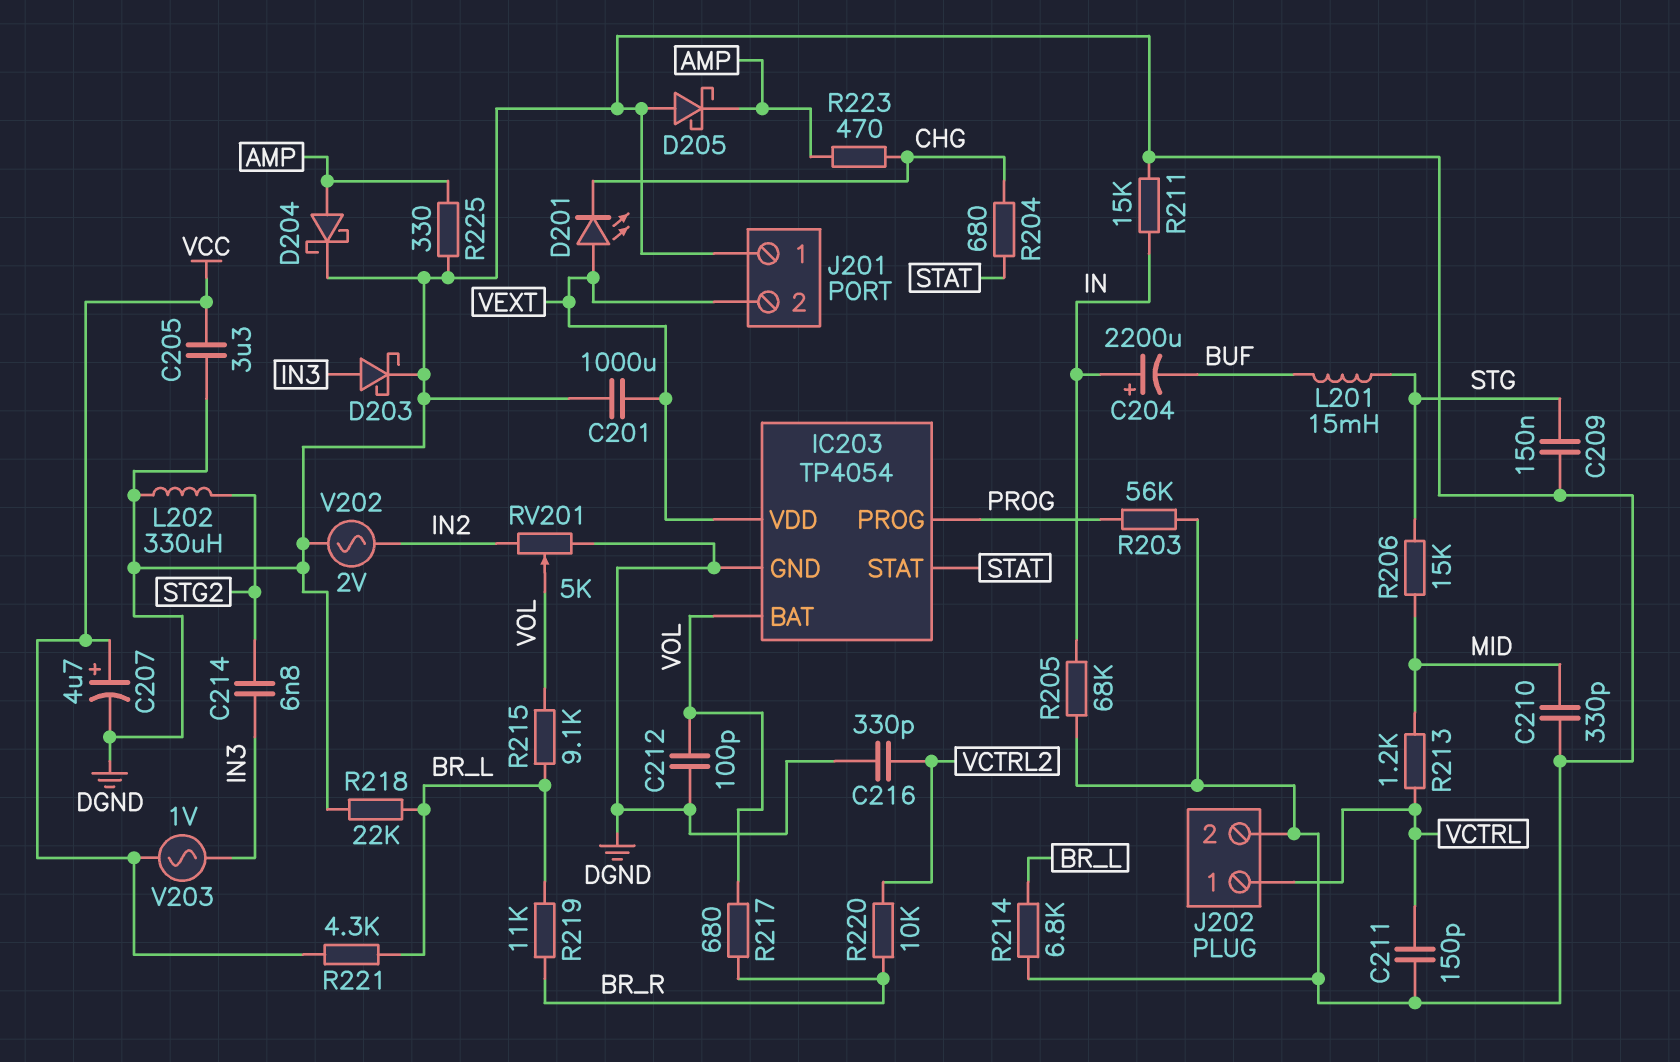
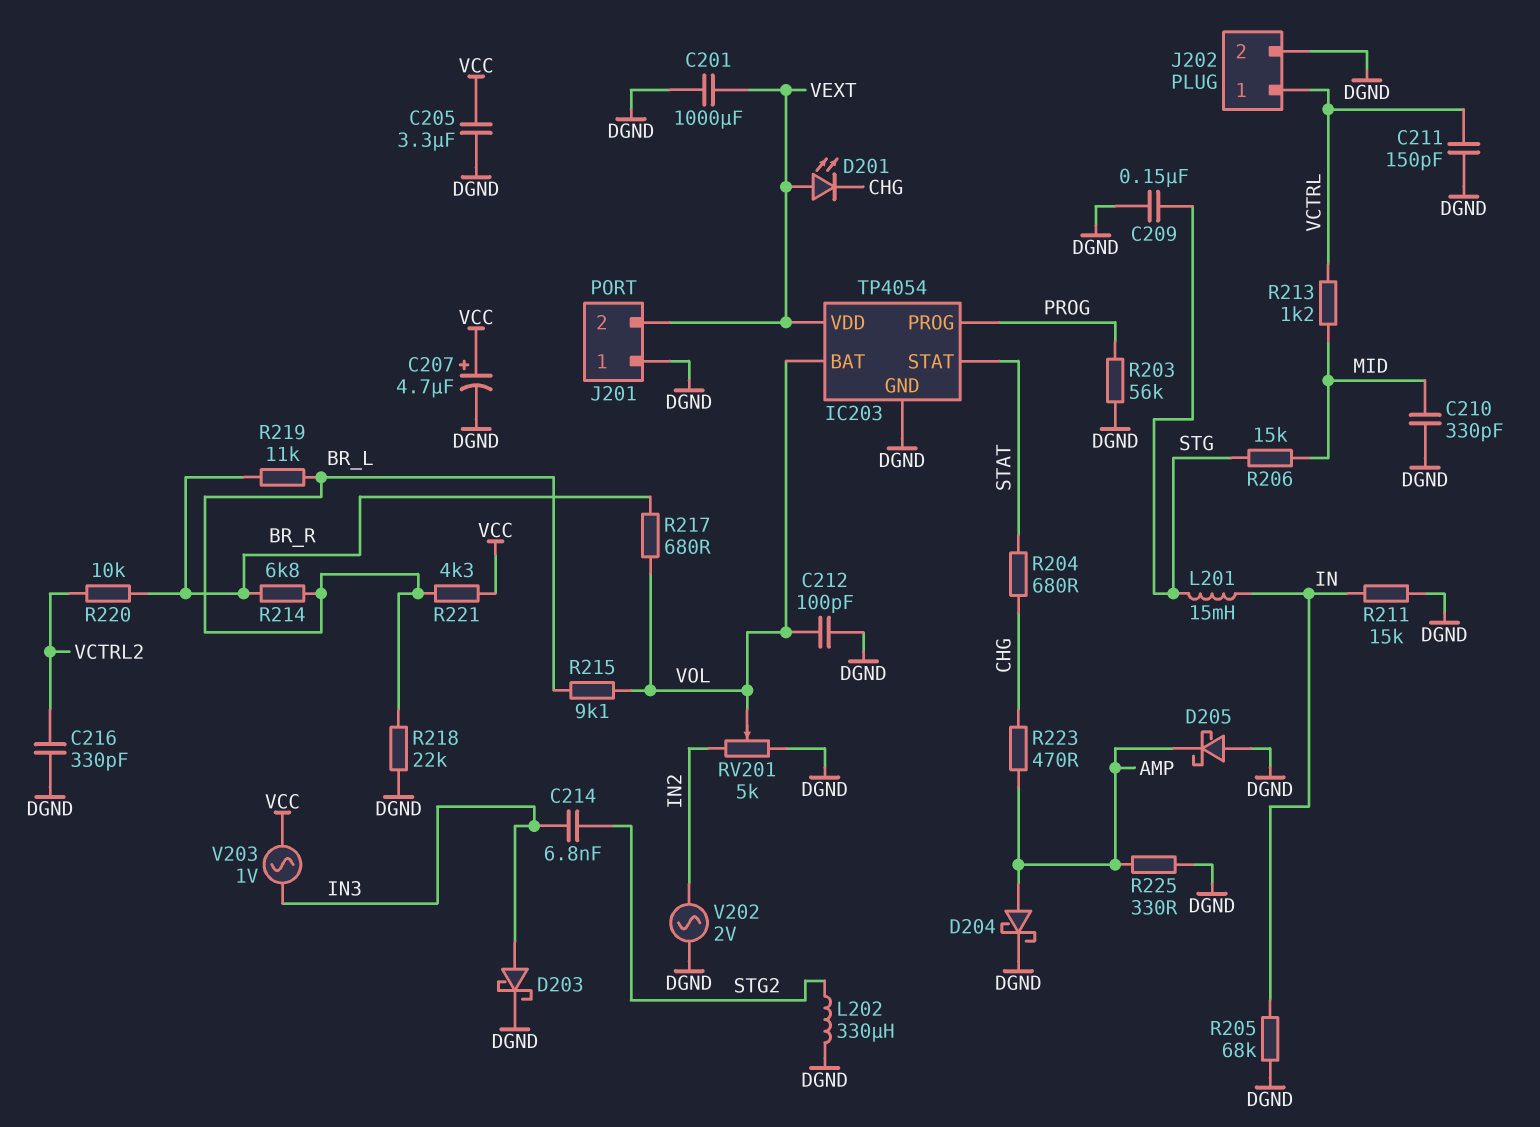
C204: 2200uF (plus IN, minus BUF) -> none
L201: 15mH (BUF, STG) -> 15mH (IN, STG)
R214: 6.8k (BR_L, DGND) -> 6.8k (BR_L, BR_R)

